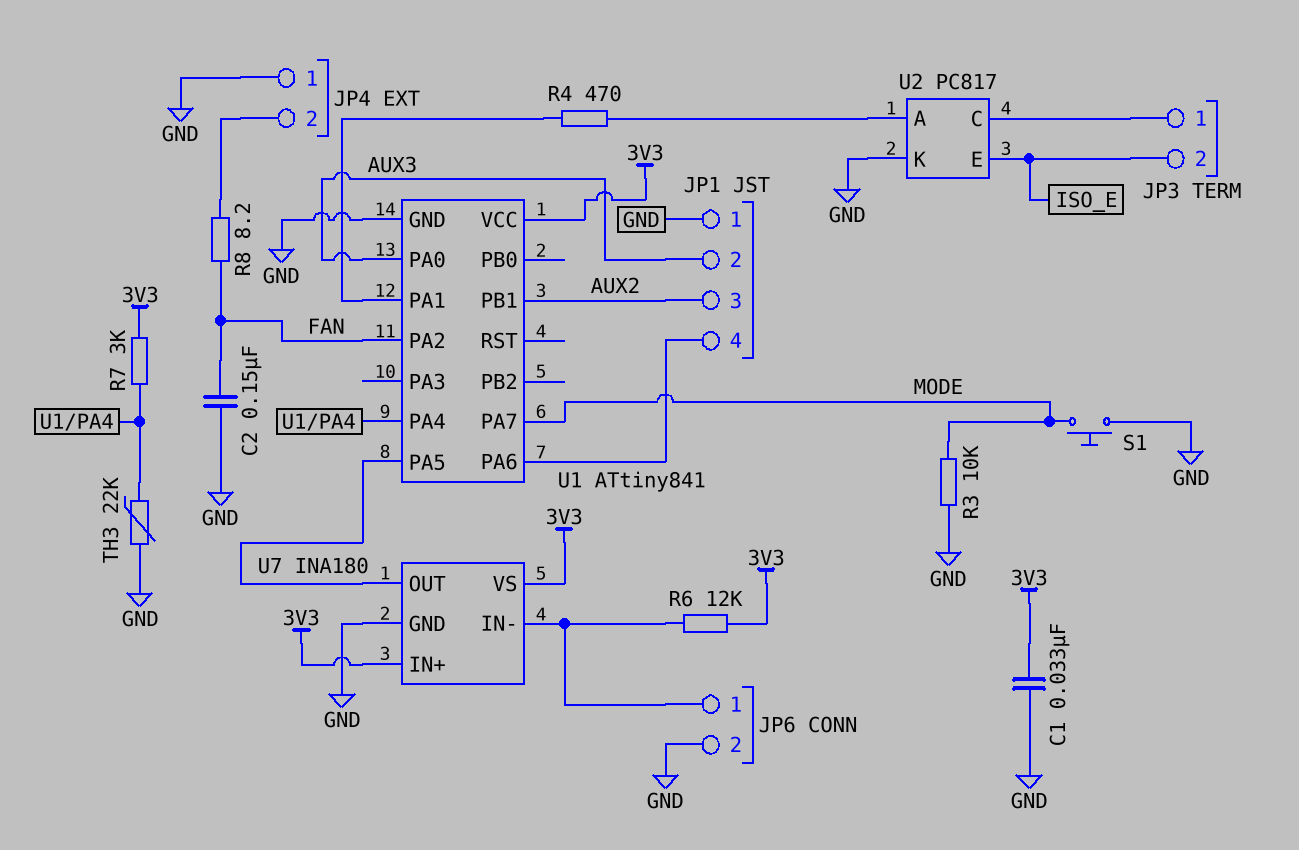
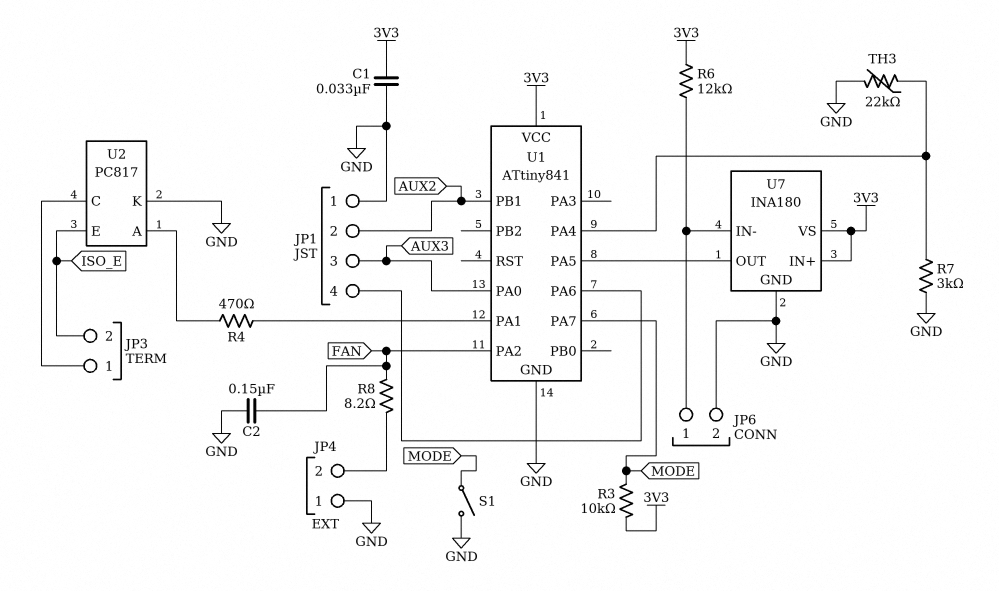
JP1 pin 2: AUX3 -> AUX2
JP1 pin 3: AUX2 -> AUX3
R3: 10k (GND, MODE) -> 10k (3V3, MODE)
R7: 3k (3V3, U1/PA4) -> 3k (GND, U1/PA4)
S1: button (GND, MODE) -> switch (GND, MODE)

